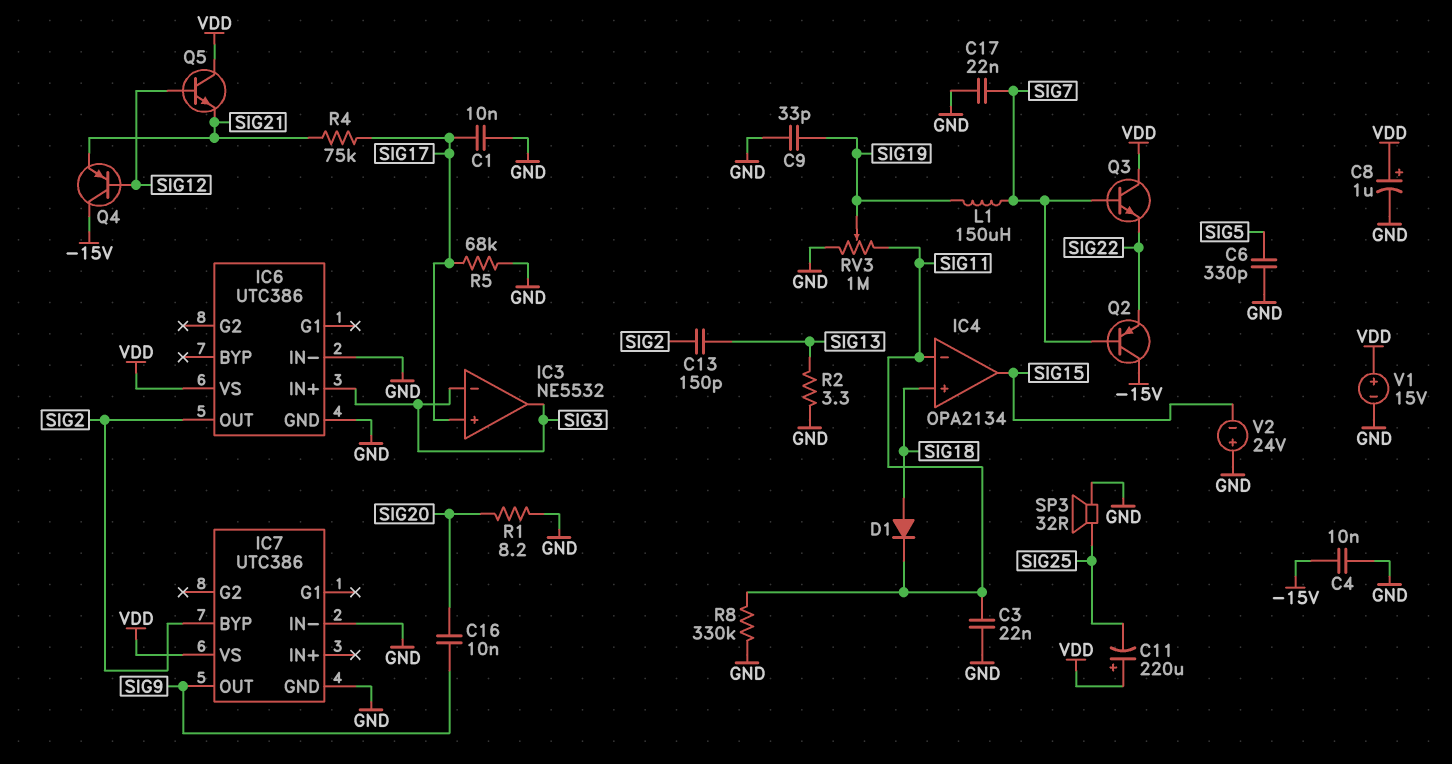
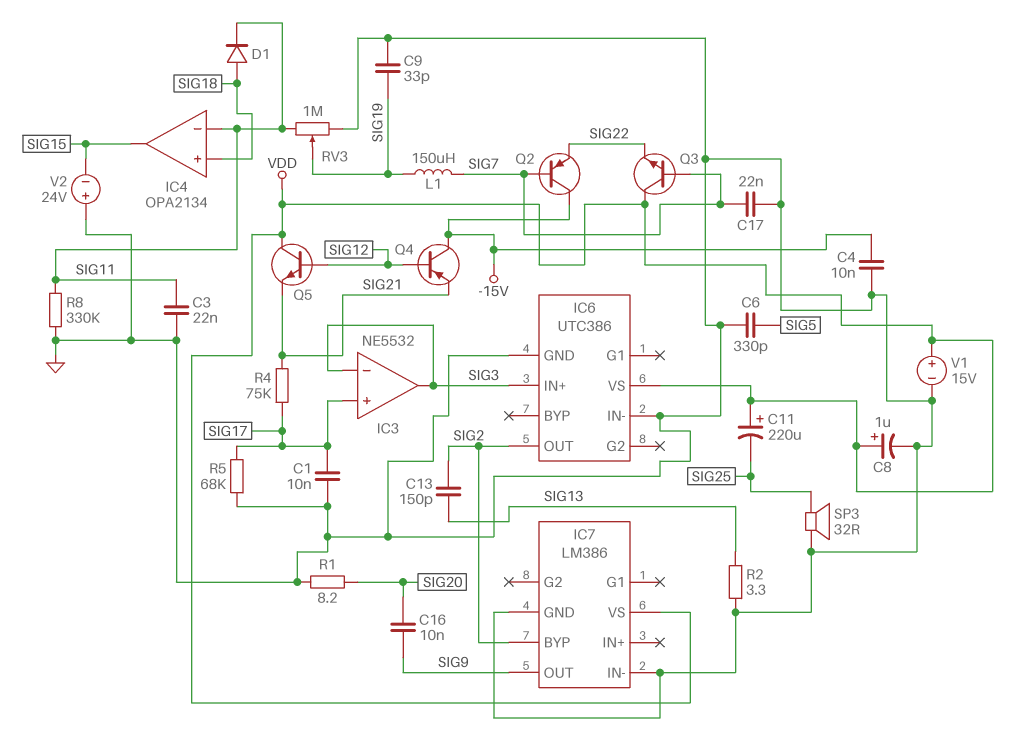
IC7: UTC386 -> LM386

